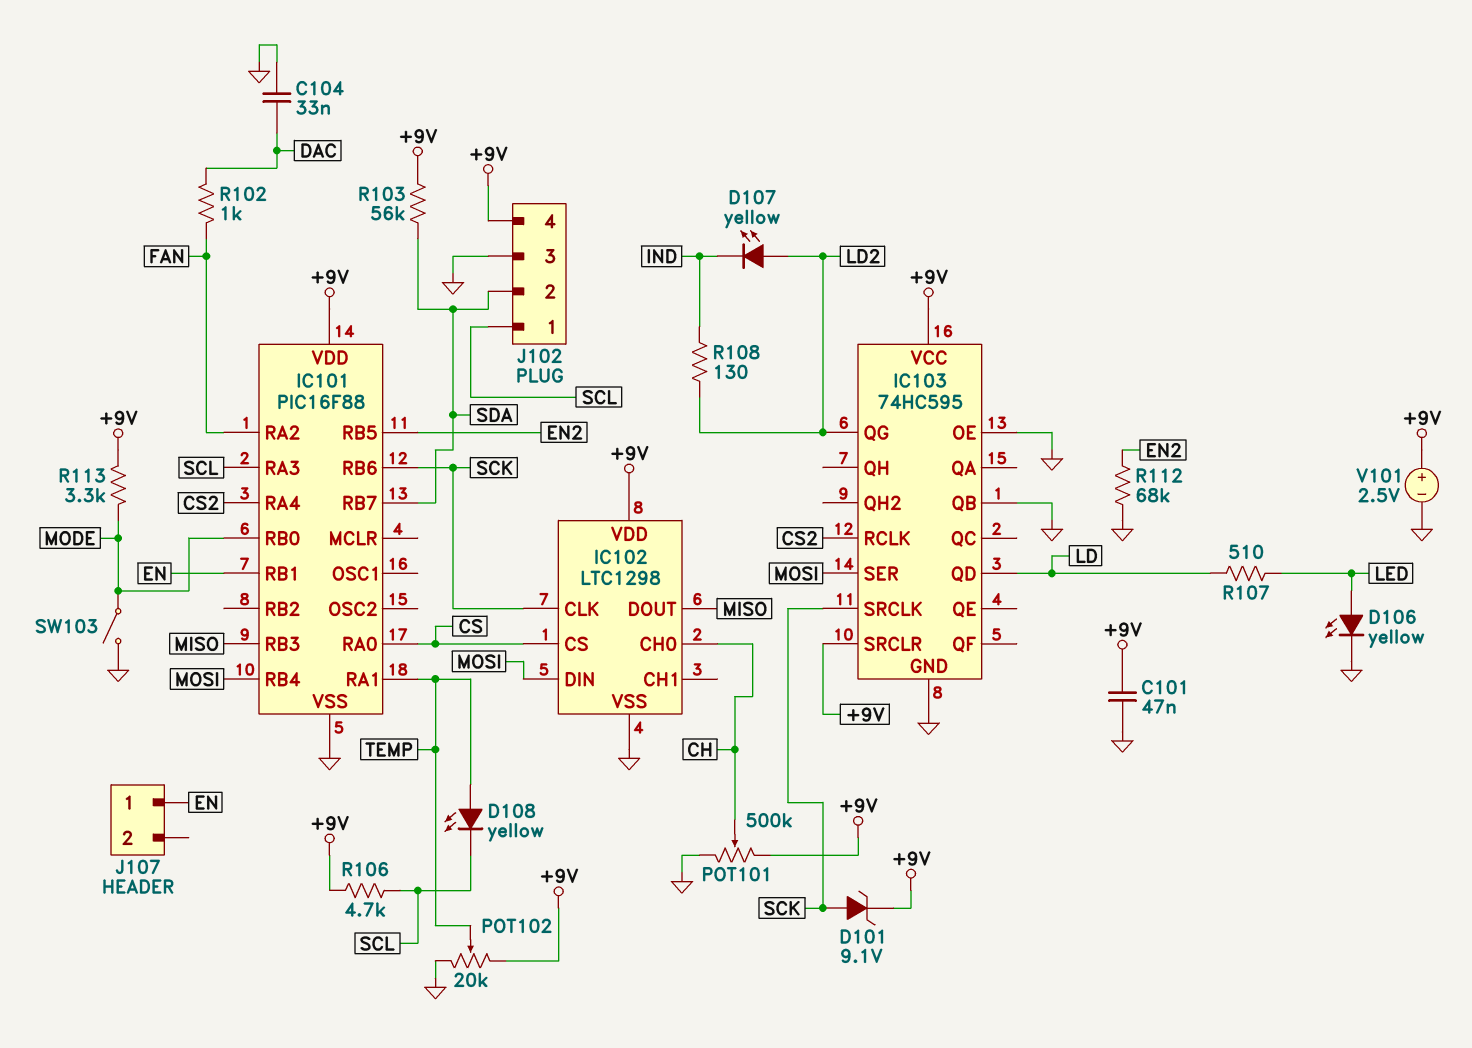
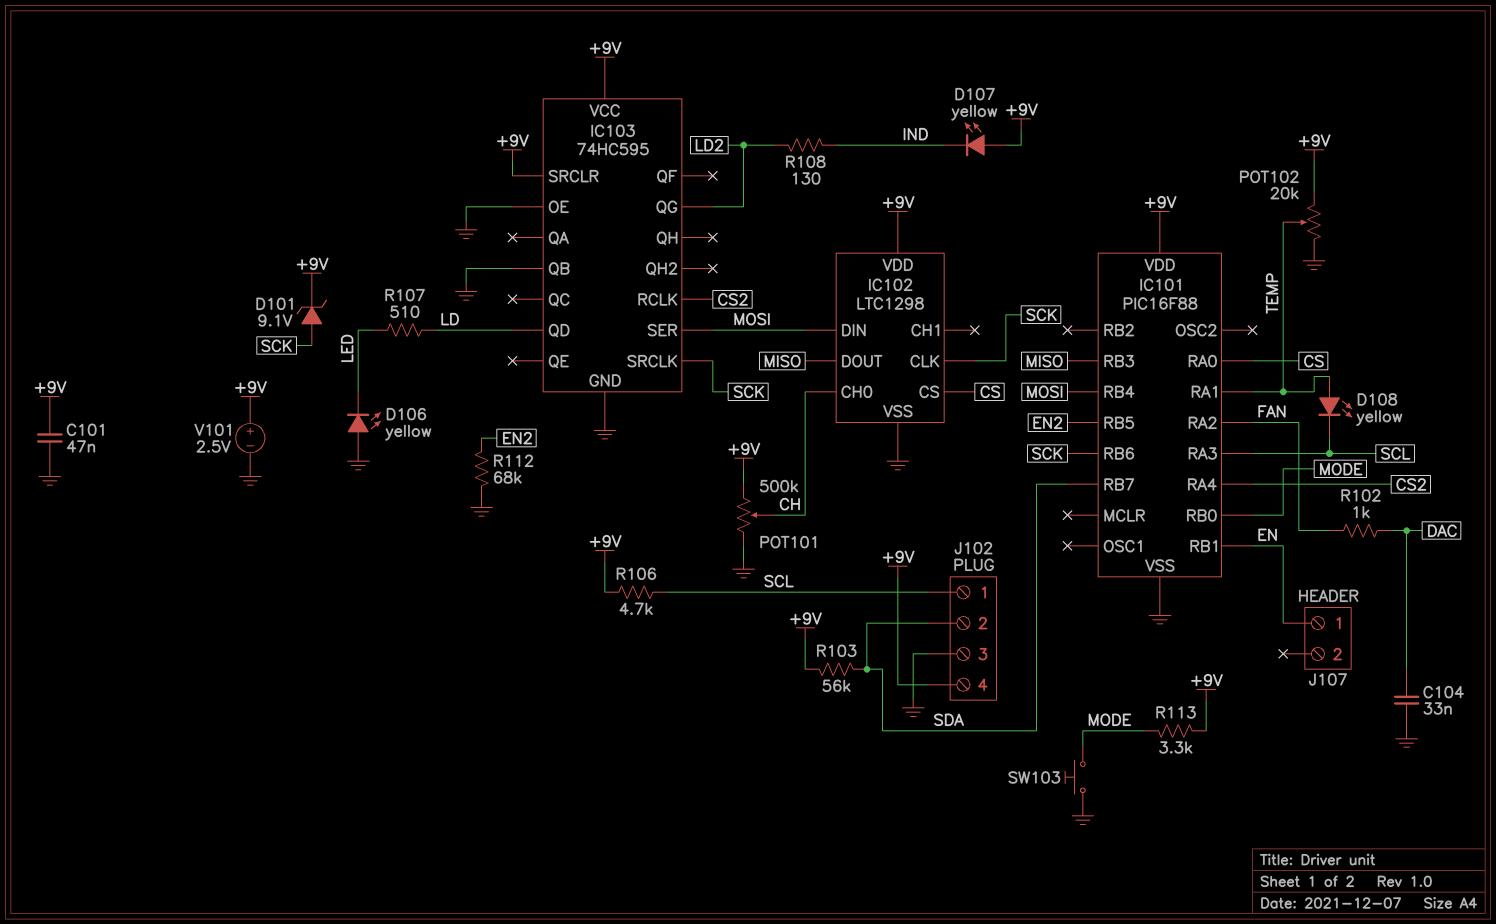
D106: LED yellow (A LED, K GND) -> LED yellow (A GND, K LED)
D107: LED yellow (A LD2, K IND) -> LED yellow (A +9V, K IND)
SW103: switch (GND, MODE) -> button (GND, MODE)

